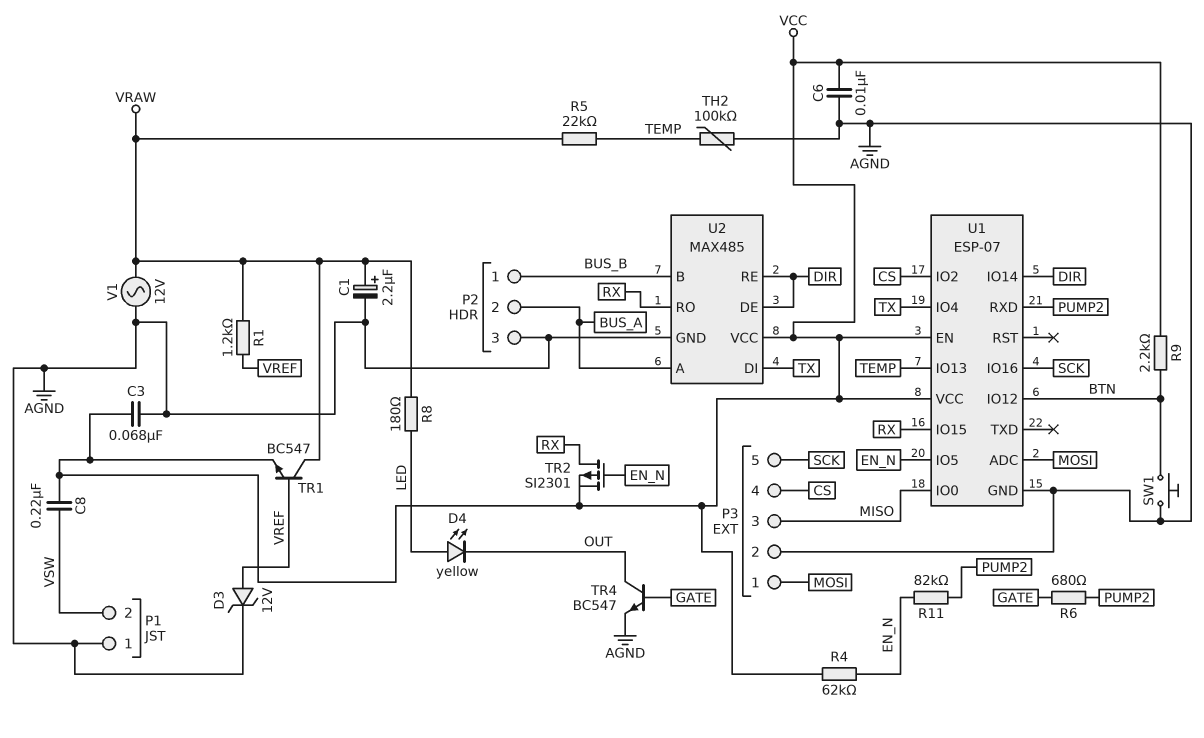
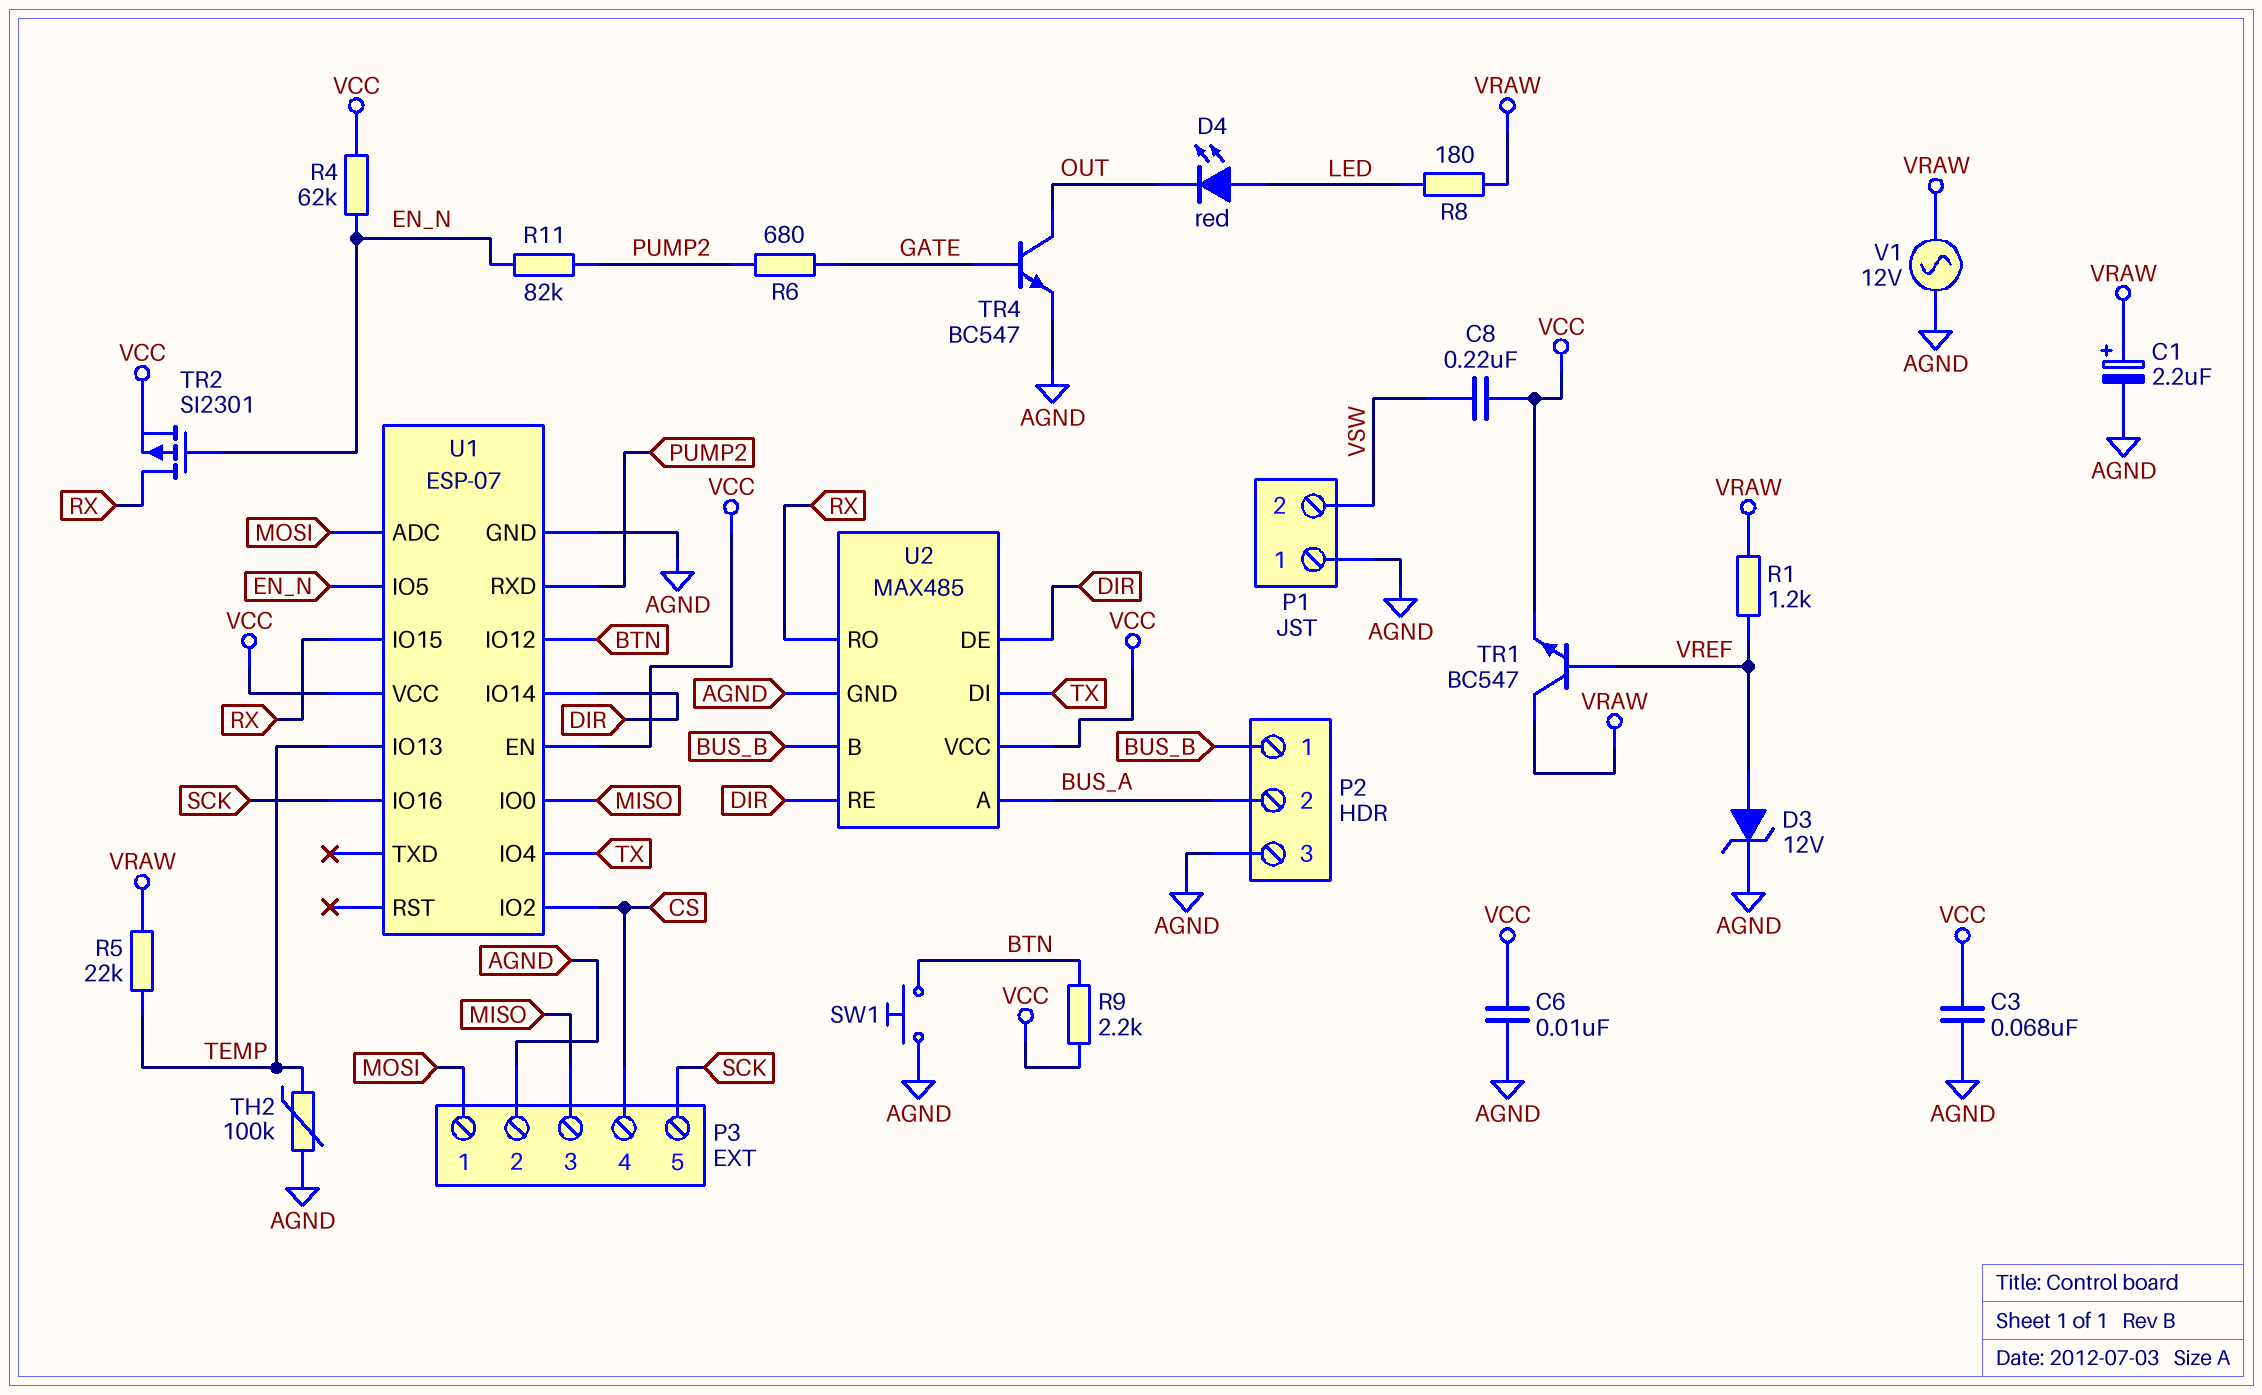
D4: LED yellow (A LED, K OUT) -> LED red (A LED, K OUT)

